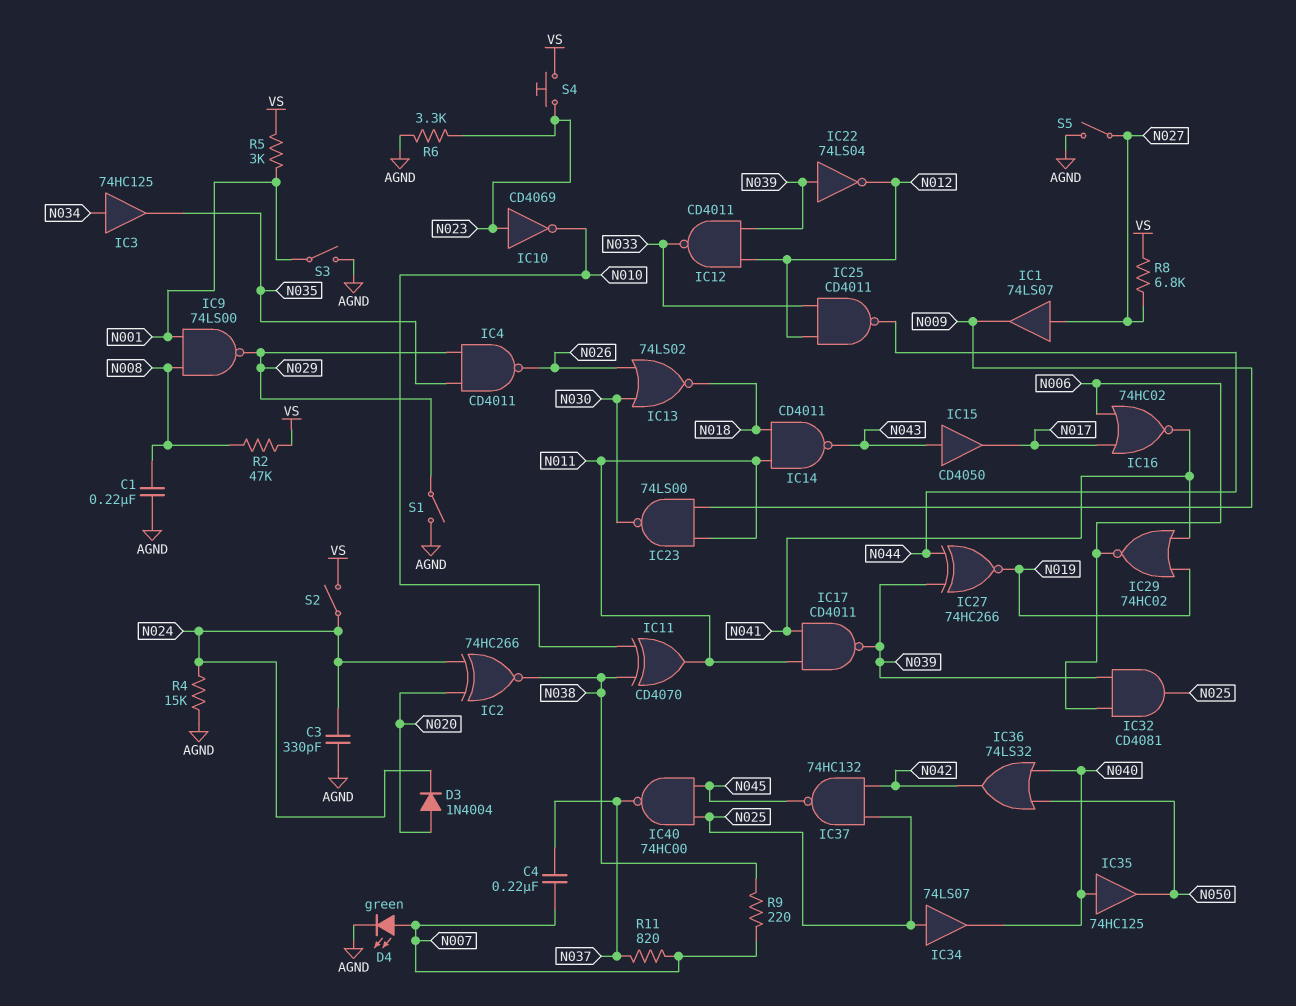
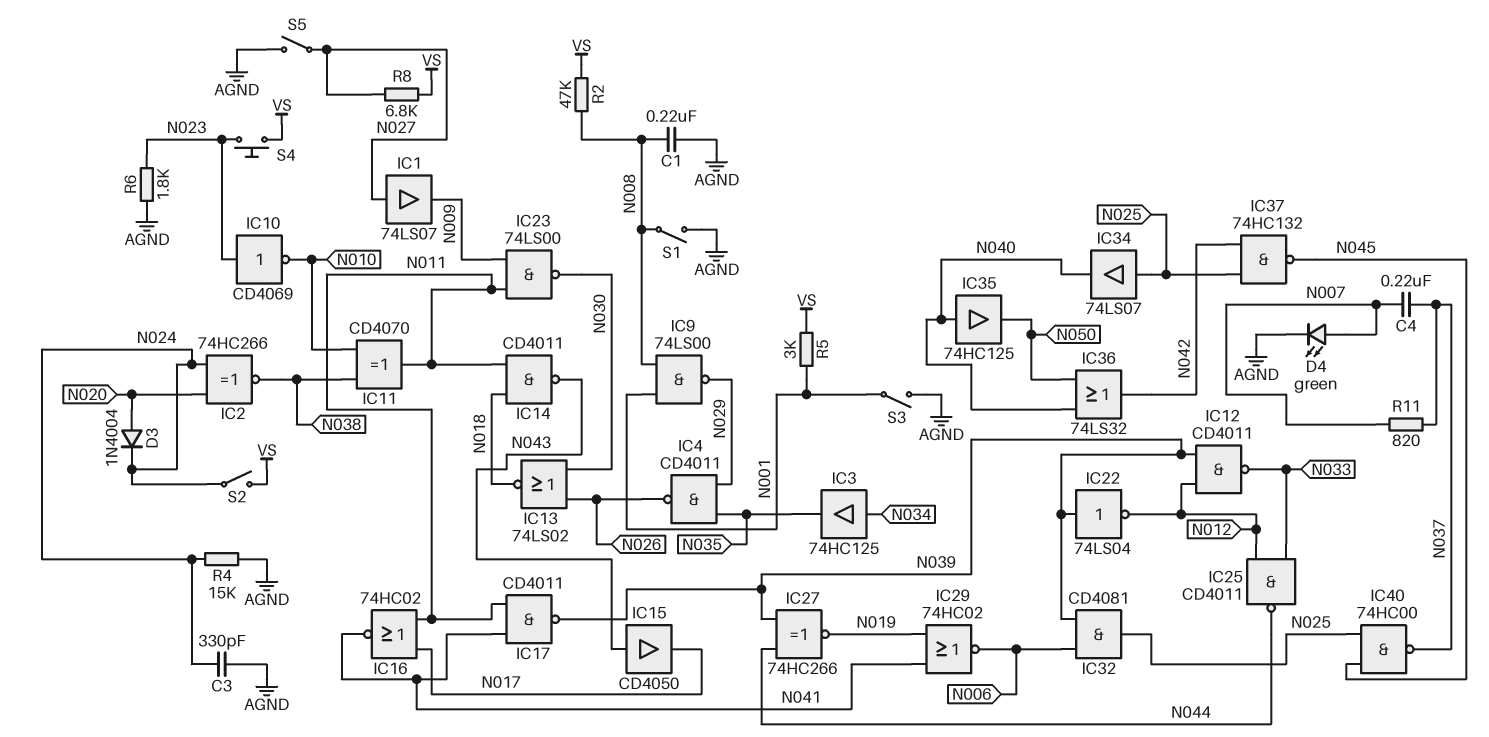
IC16: NOR 74HC02 (in N006, in N017, out N041) -> NOR 74HC02 (in N011, in N017, out N041)
R6: 3.3k (AGND, N023) -> 1.8k (AGND, N023)
R9: 220 (N007, N038) -> none
S1: switch (AGND, N029) -> switch (AGND, N008)

